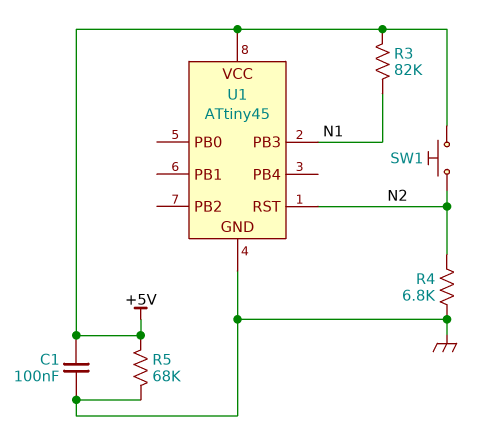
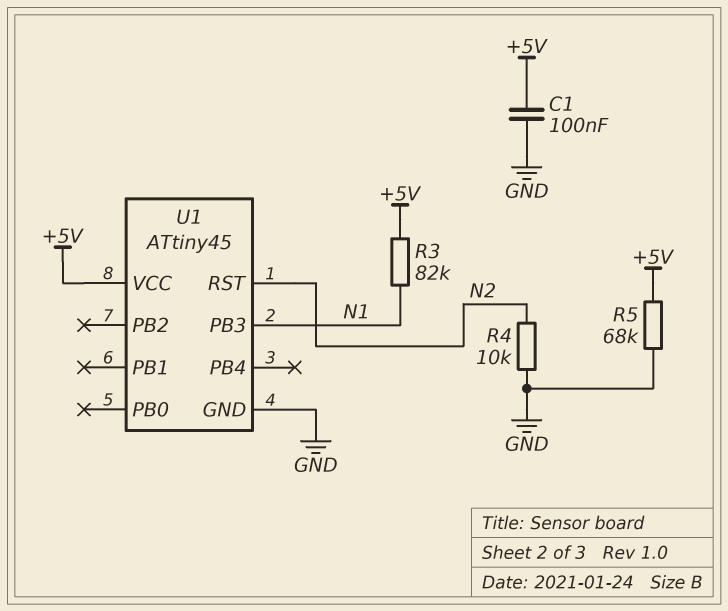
R4: 6.8k (GND, N2) -> 10k (GND, N2)
SW1: button (+5V, N2) -> none

